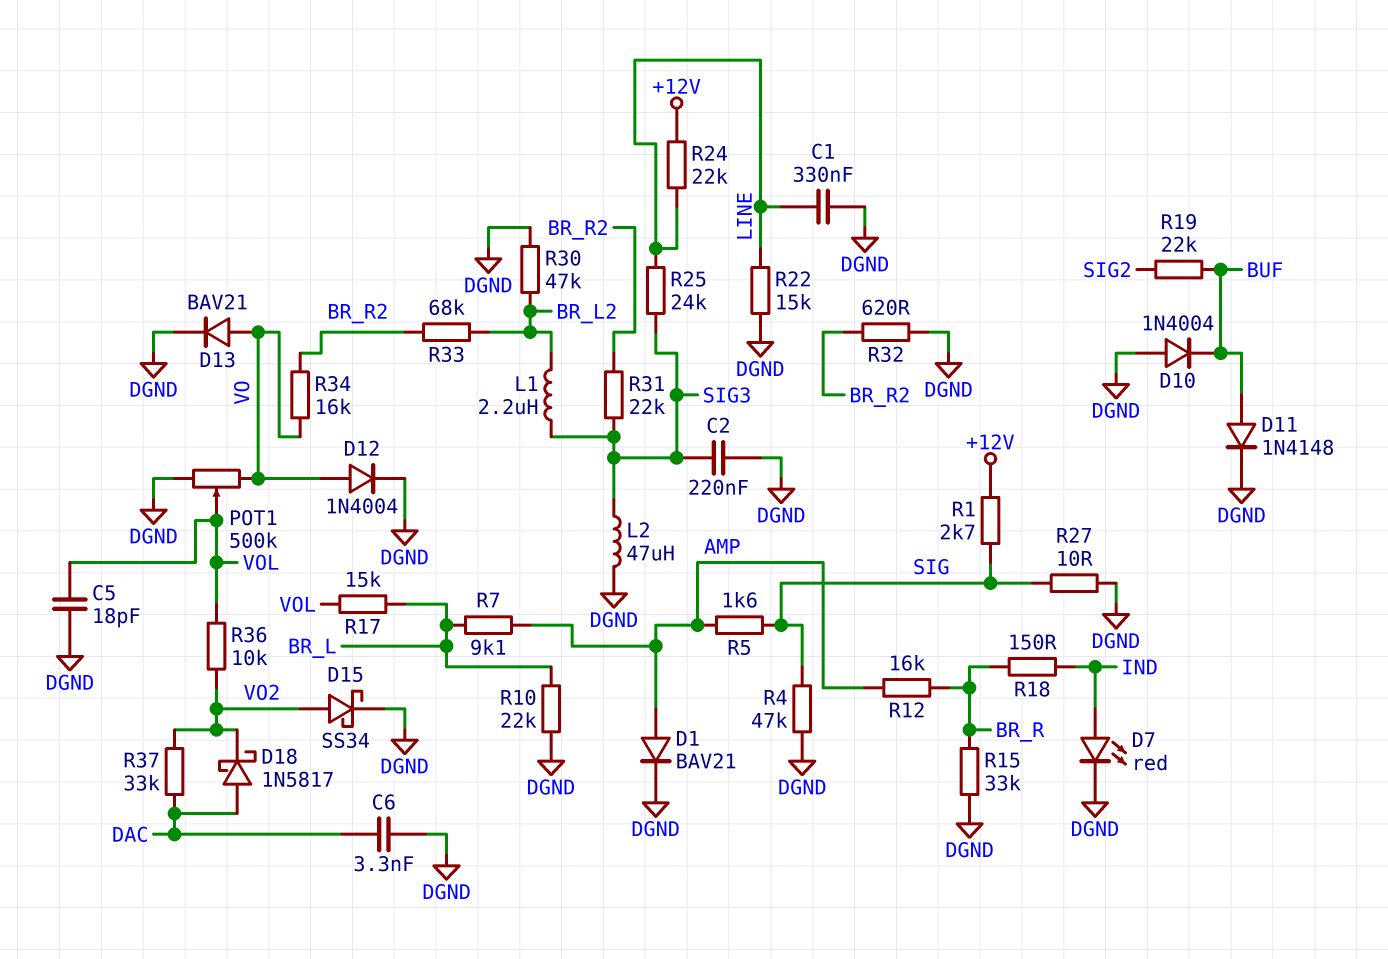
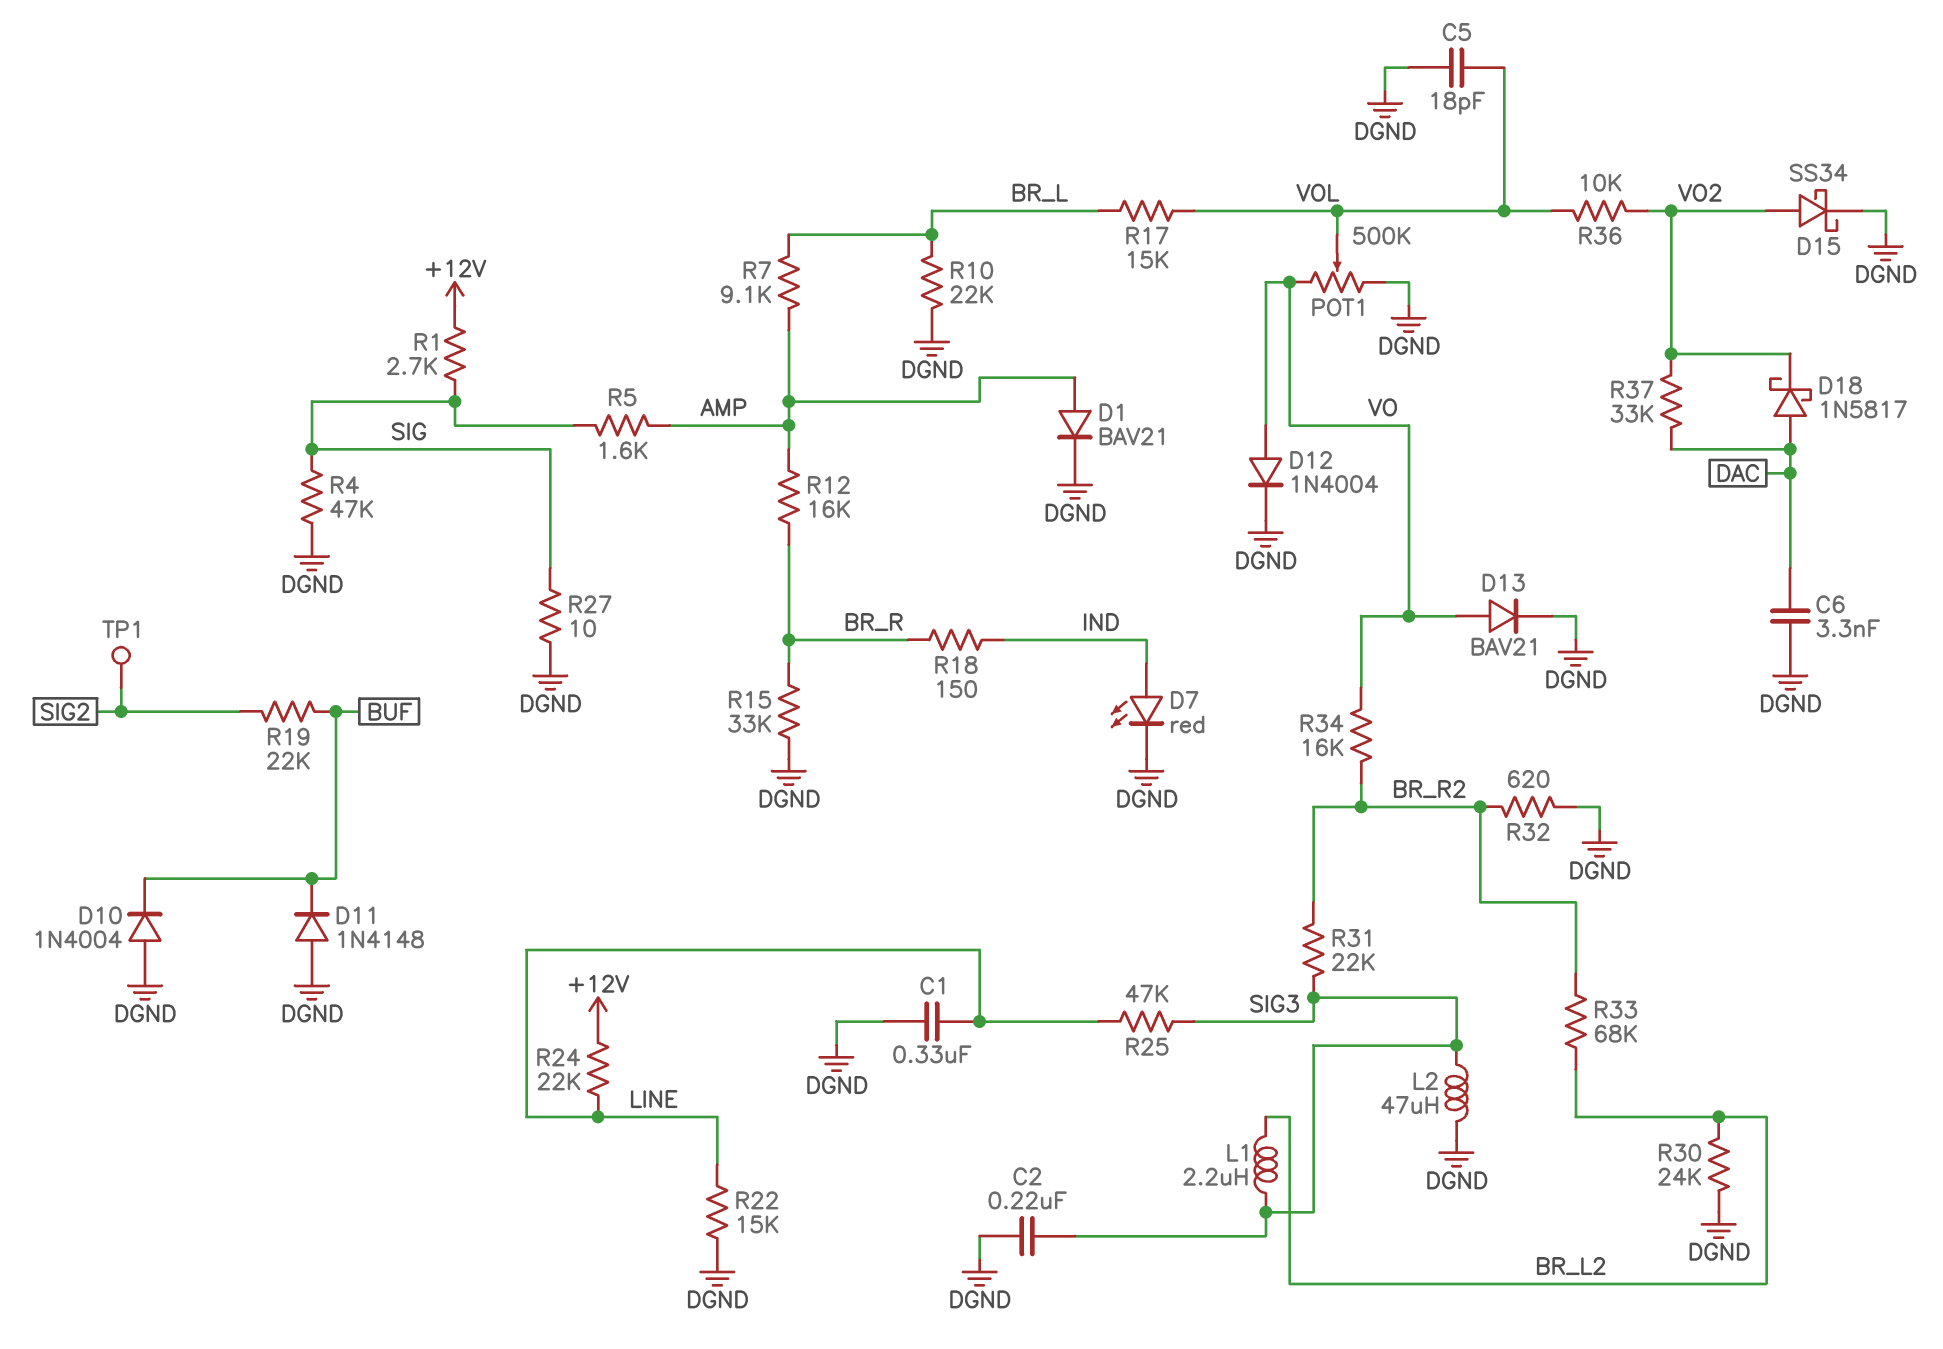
D11: diode 1N4148 (A BUF, K DGND) -> diode 1N4148 (A DGND, K BUF)
R25: 24k (LINE, SIG3) -> 47k (LINE, SIG3)
R30: 47k (BR_L2, DGND) -> 24k (BR_L2, DGND)
TP1: none -> test point (SIG2)

